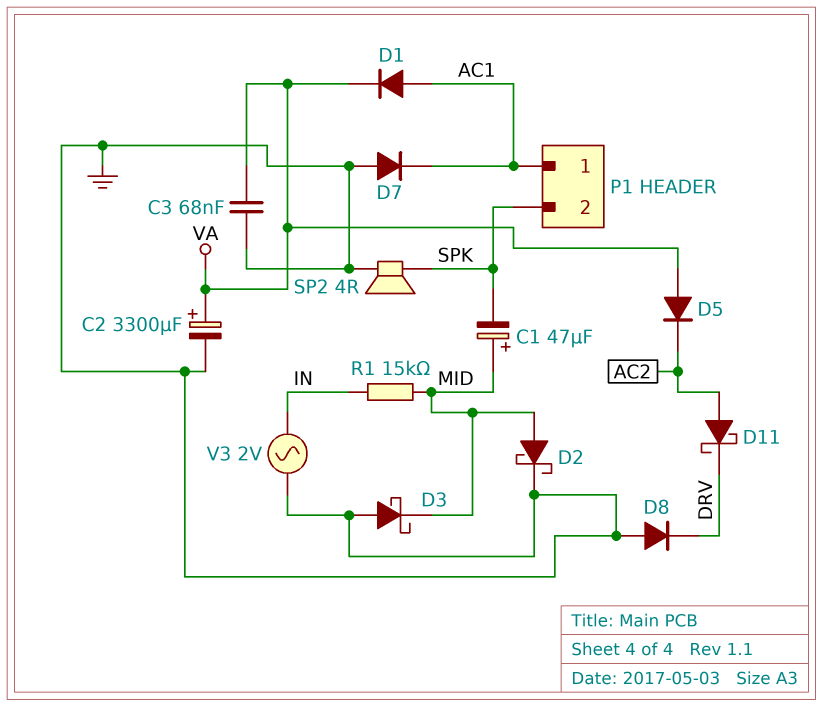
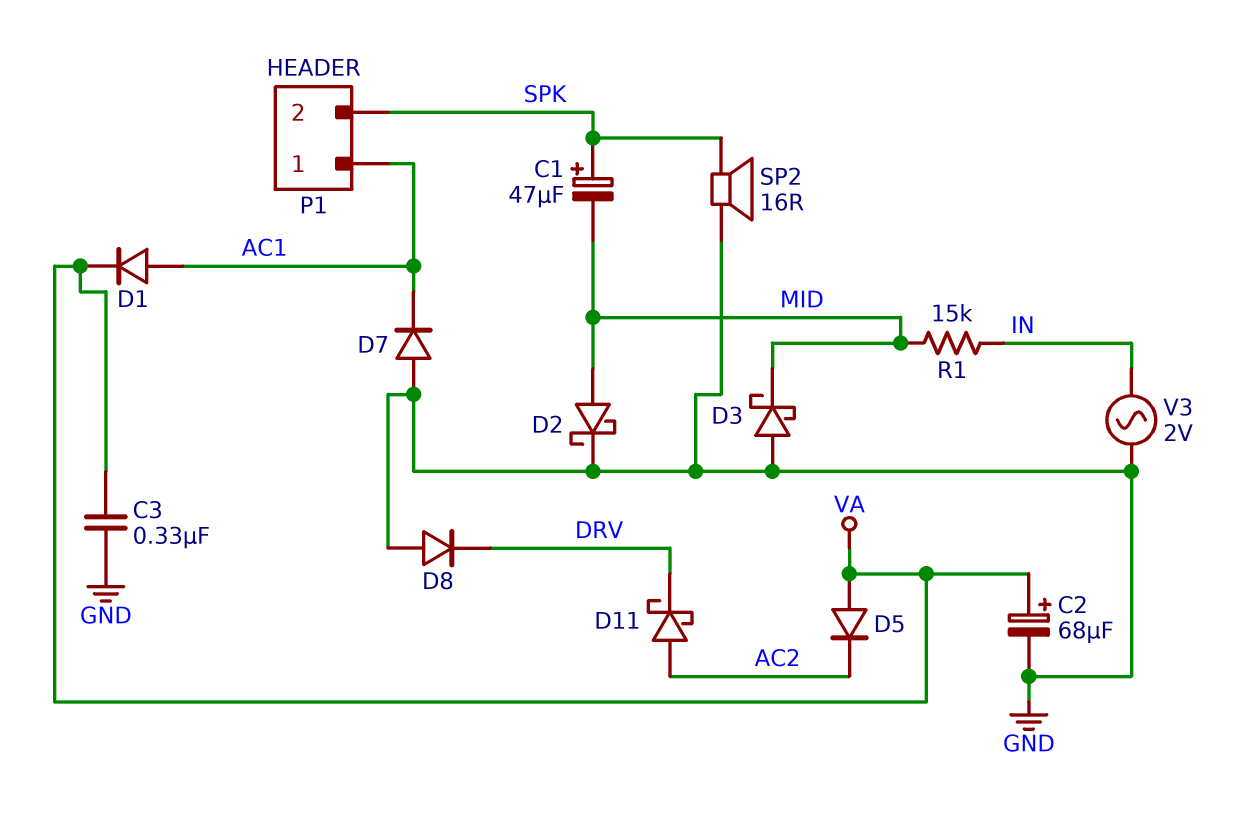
C1: 47uF (plus MID, minus SPK) -> 47uF (plus SPK, minus MID)
C2: 3300uF (plus VA, minus GND) -> 68uF (plus VA, minus GND)
C3: 68nF (GND, VA) -> 330nF (GND, VA)
SP2: speaker 4R (GND, SPK) -> speaker 16R (GND, SPK)

